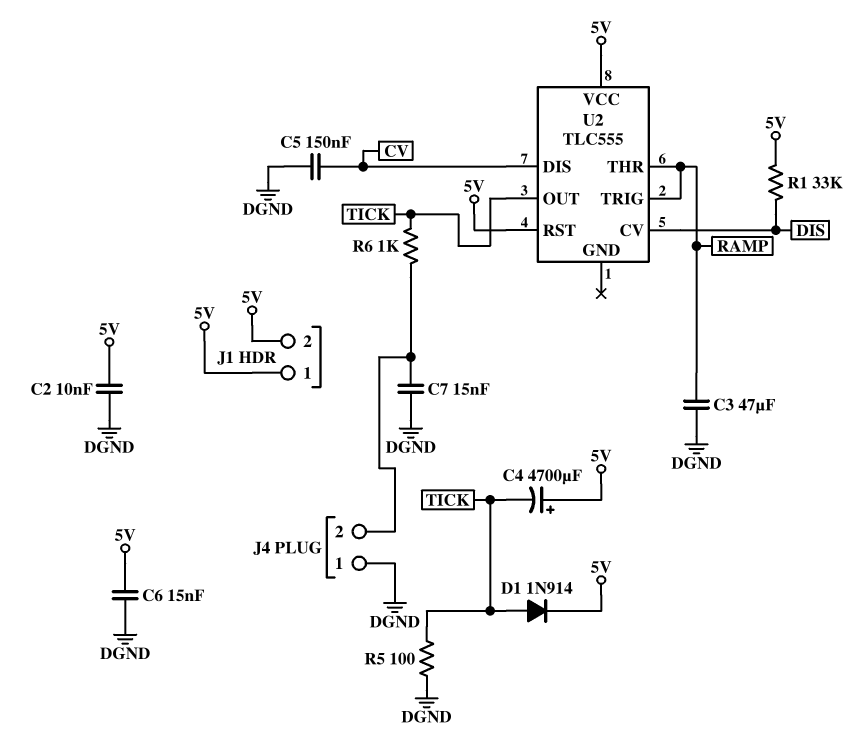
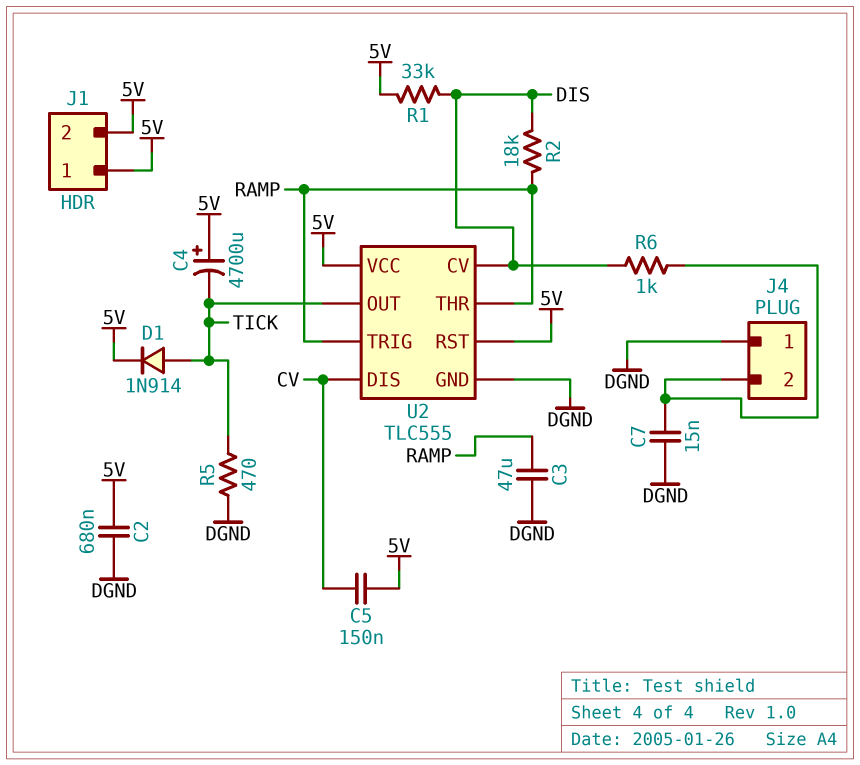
C2: 10nF (5V, DGND) -> 680nF (5V, DGND)
C5: 150nF (CV, DGND) -> 150nF (5V, CV)
C6: 15nF (5V, DGND) -> none
R2: none -> 18k (DIS, RAMP)
R5: 100 (DGND, TICK) -> 470 (DGND, TICK)
R6: 1k (J4/2, TICK) -> 1k (DIS, J4/2)
U2 pin GND: none -> DGND

